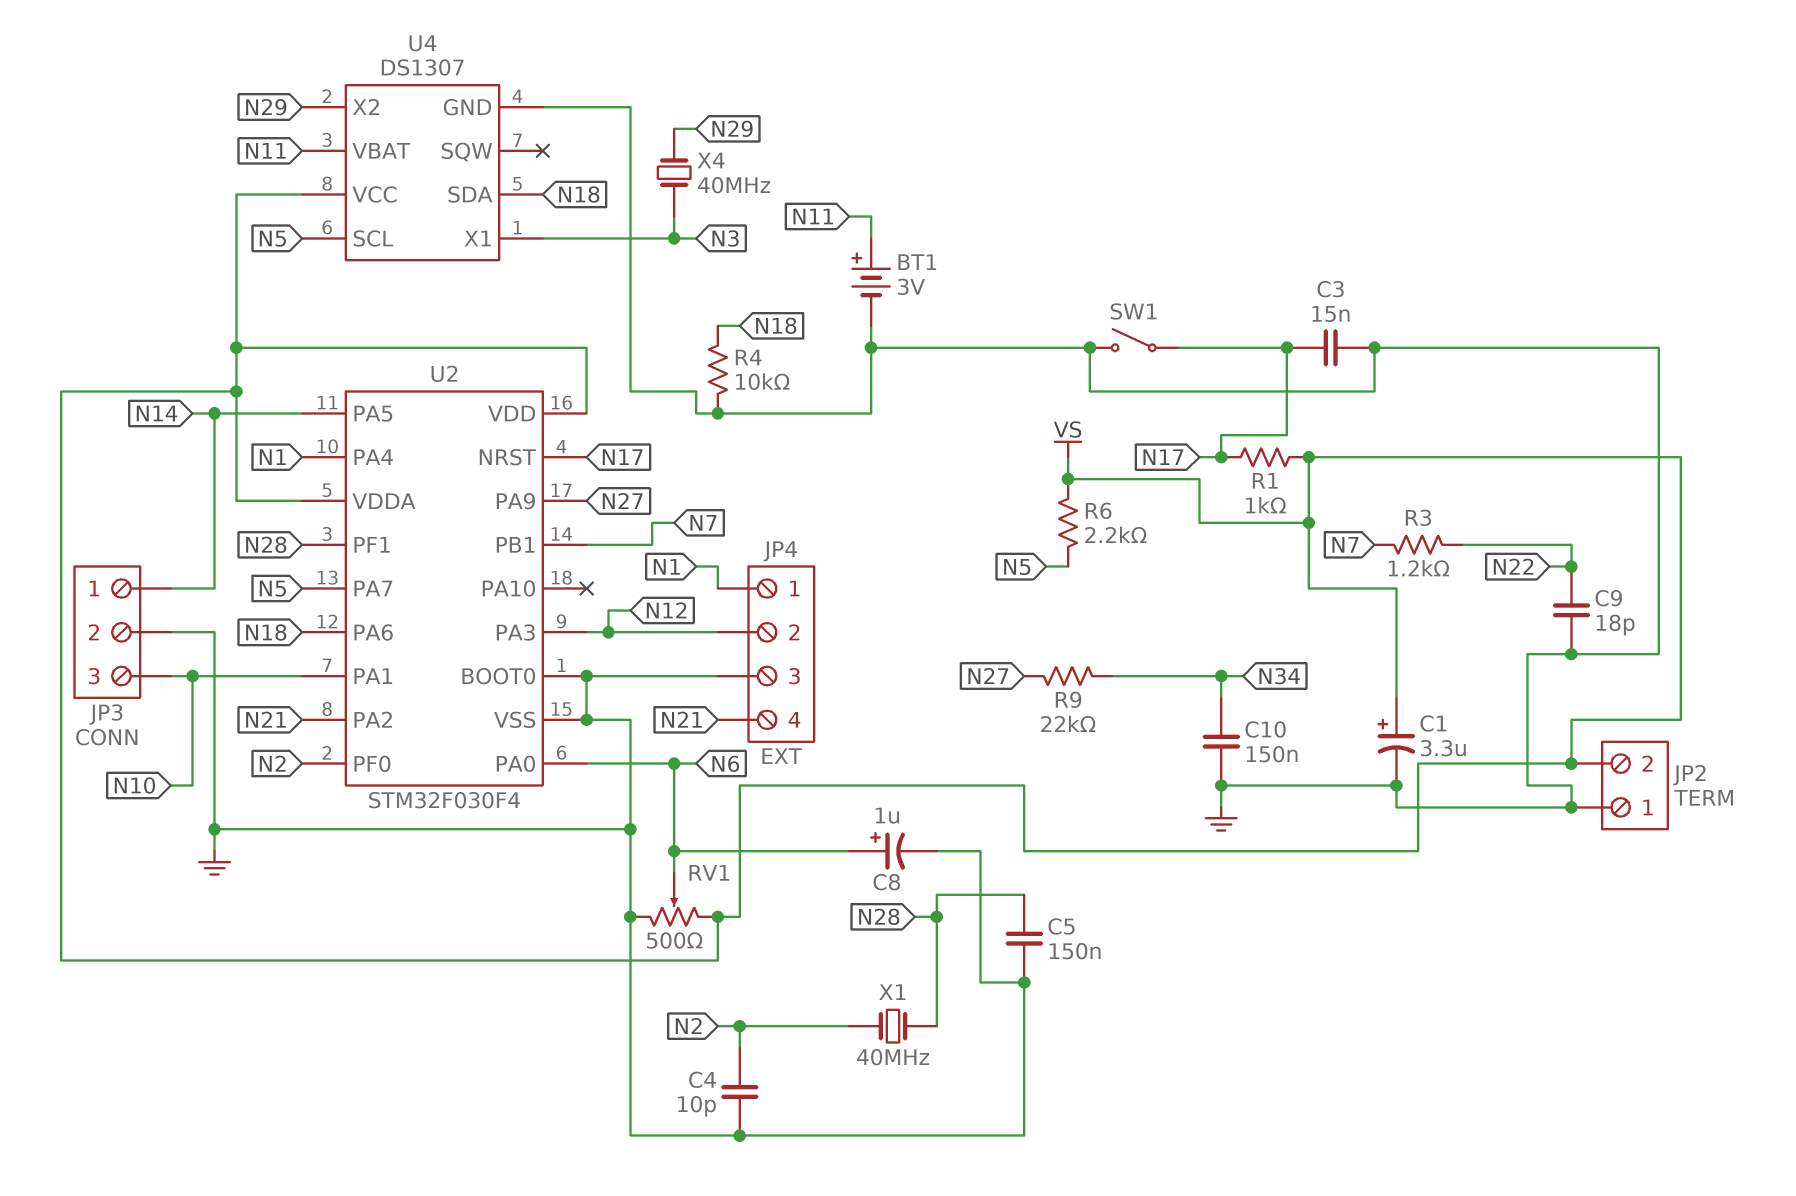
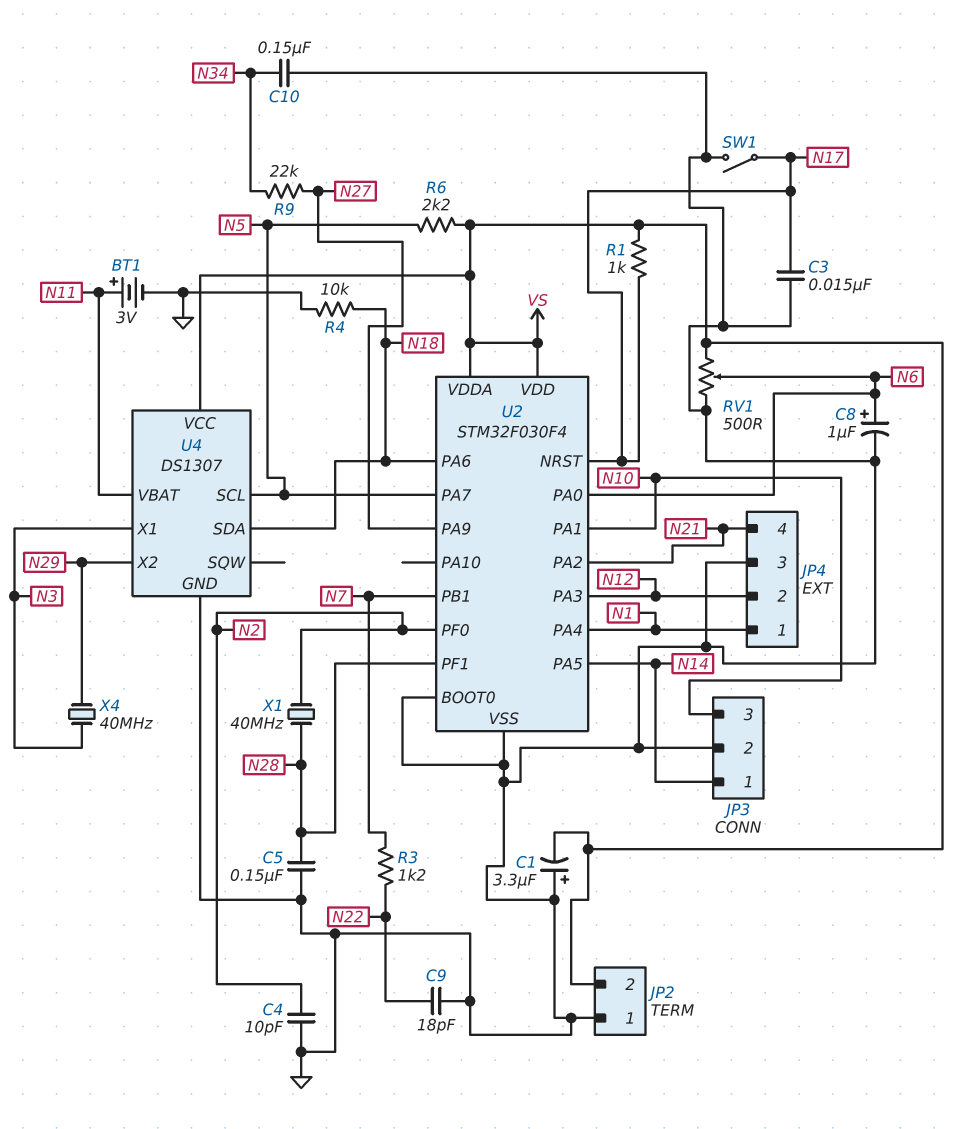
C1: 3.3uF (plus VS, minus GND) -> 3.3uF (plus GND, minus VS)

